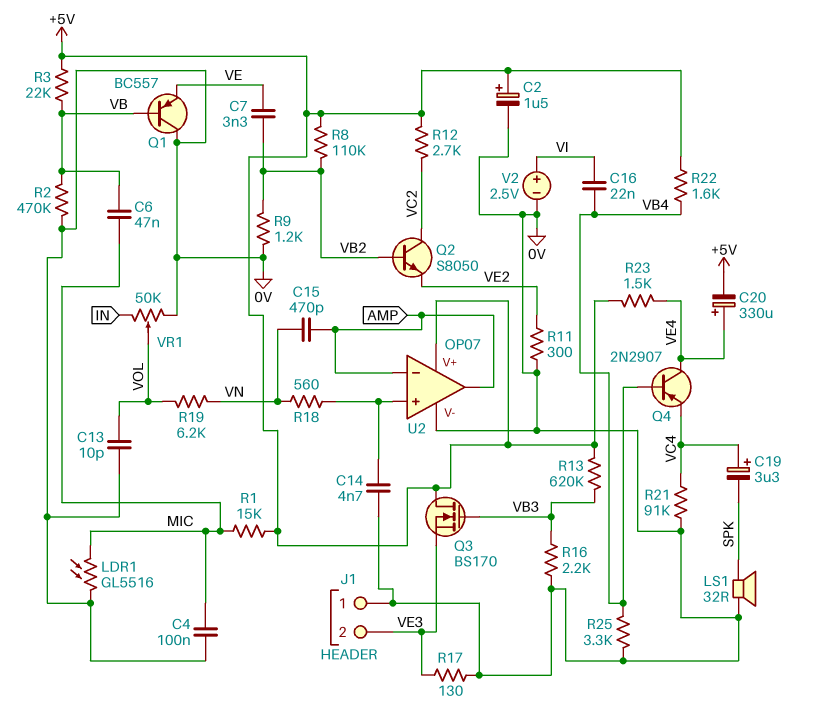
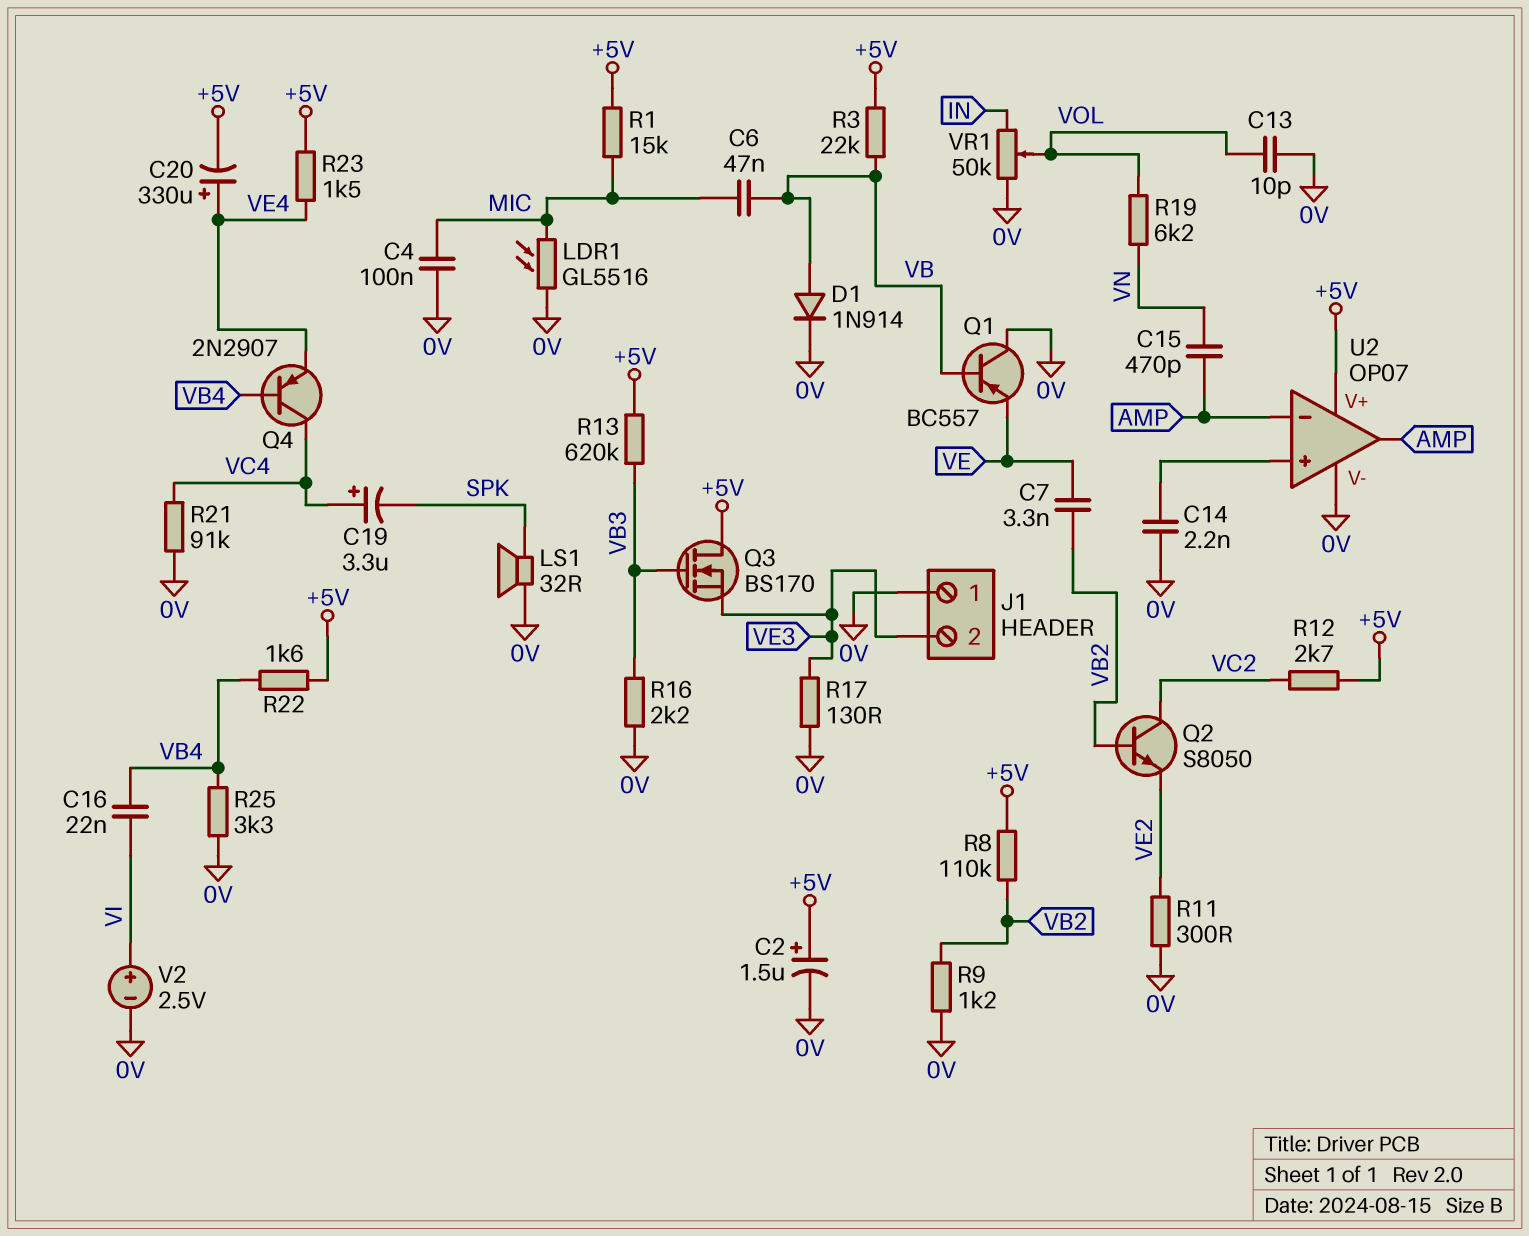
C14: 4.7nF (0V, U2/in+) -> 2.2nF (0V, U2/in+)
D1: none -> diode 1N914 (A VB, K 0V)
Q4: PNP 2N2907 (B VB4, C VE4, E VC4) -> PNP 2N2907 (B VB4, C VC4, E VE4)
R2: 470k (0V, VB) -> none
R18: 560 (U2/in+, VN) -> none

